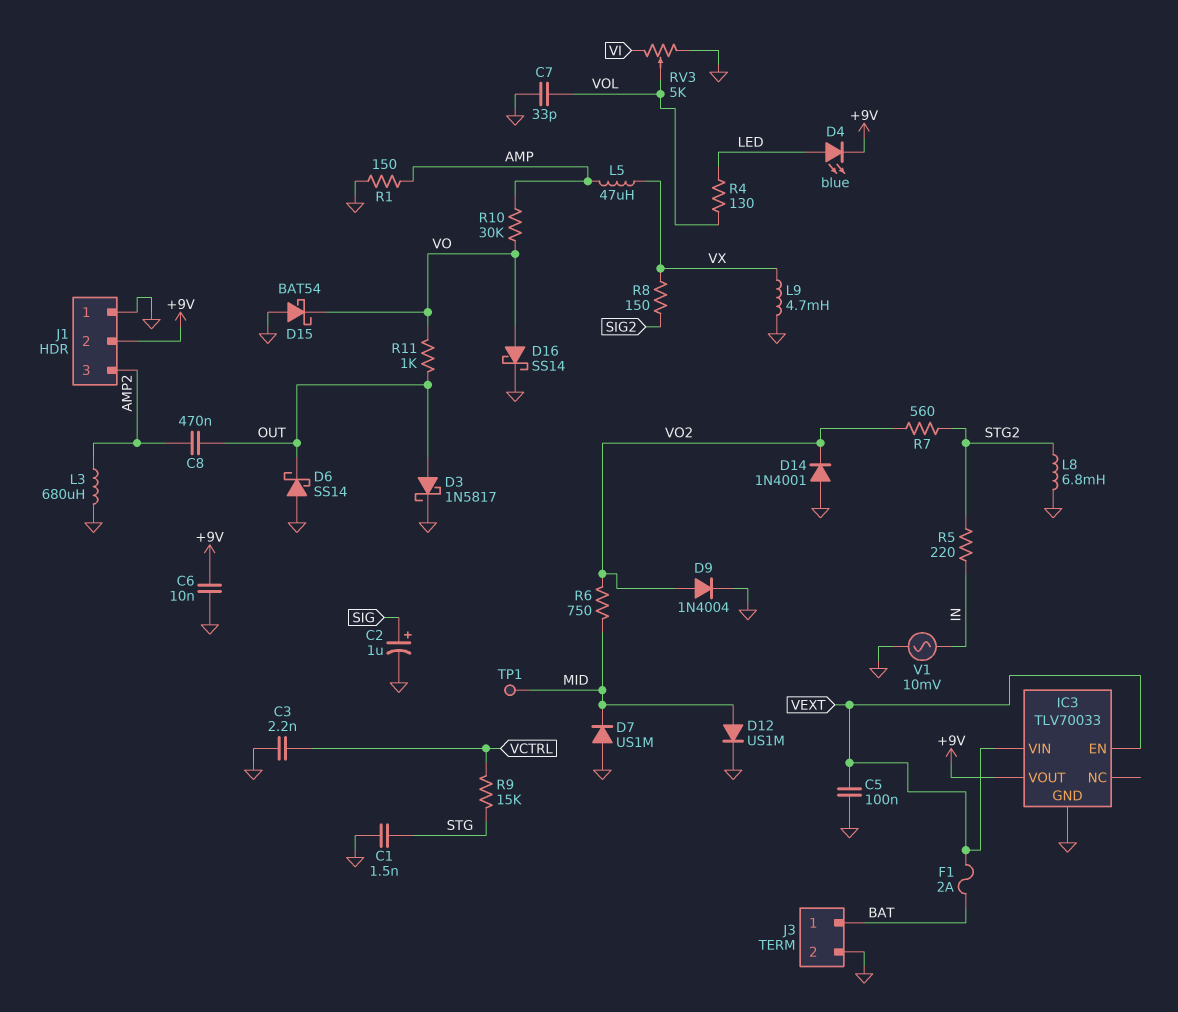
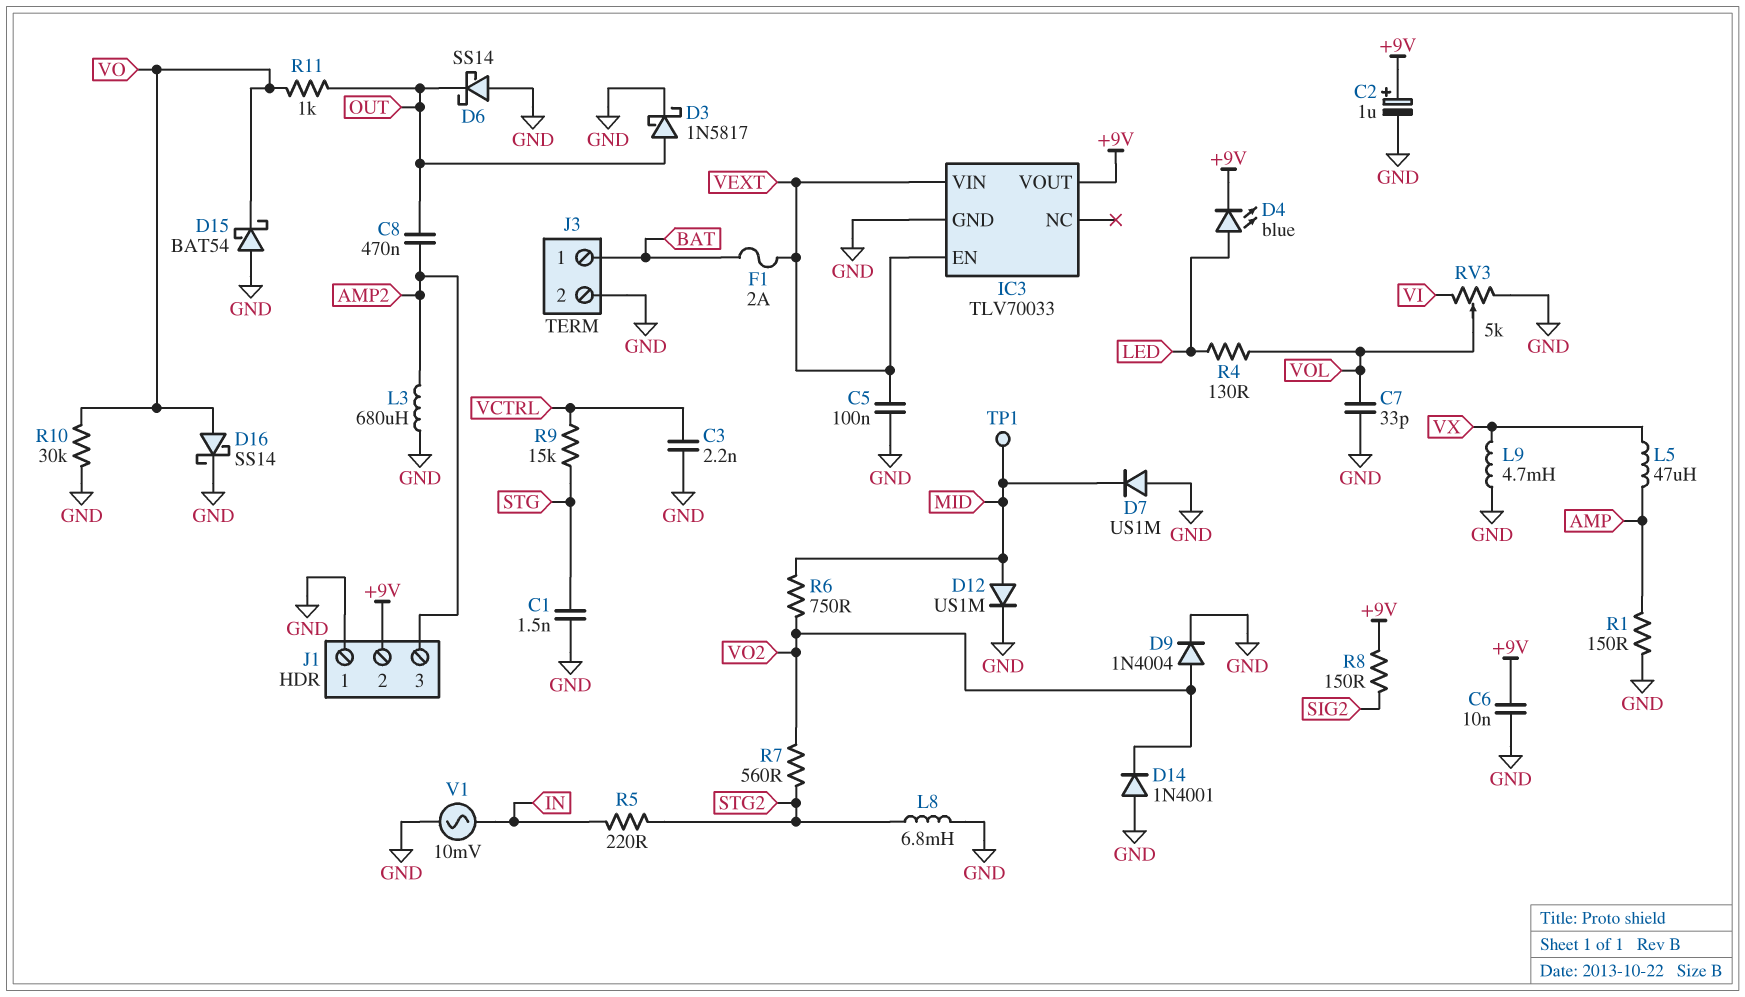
C2: 1uF (plus SIG, minus GND) -> 1uF (plus +9V, minus GND)
R8: 150 (SIG2, VX) -> 150 (+9V, SIG2)
R10: 30k (AMP, VO) -> 30k (GND, VO)

